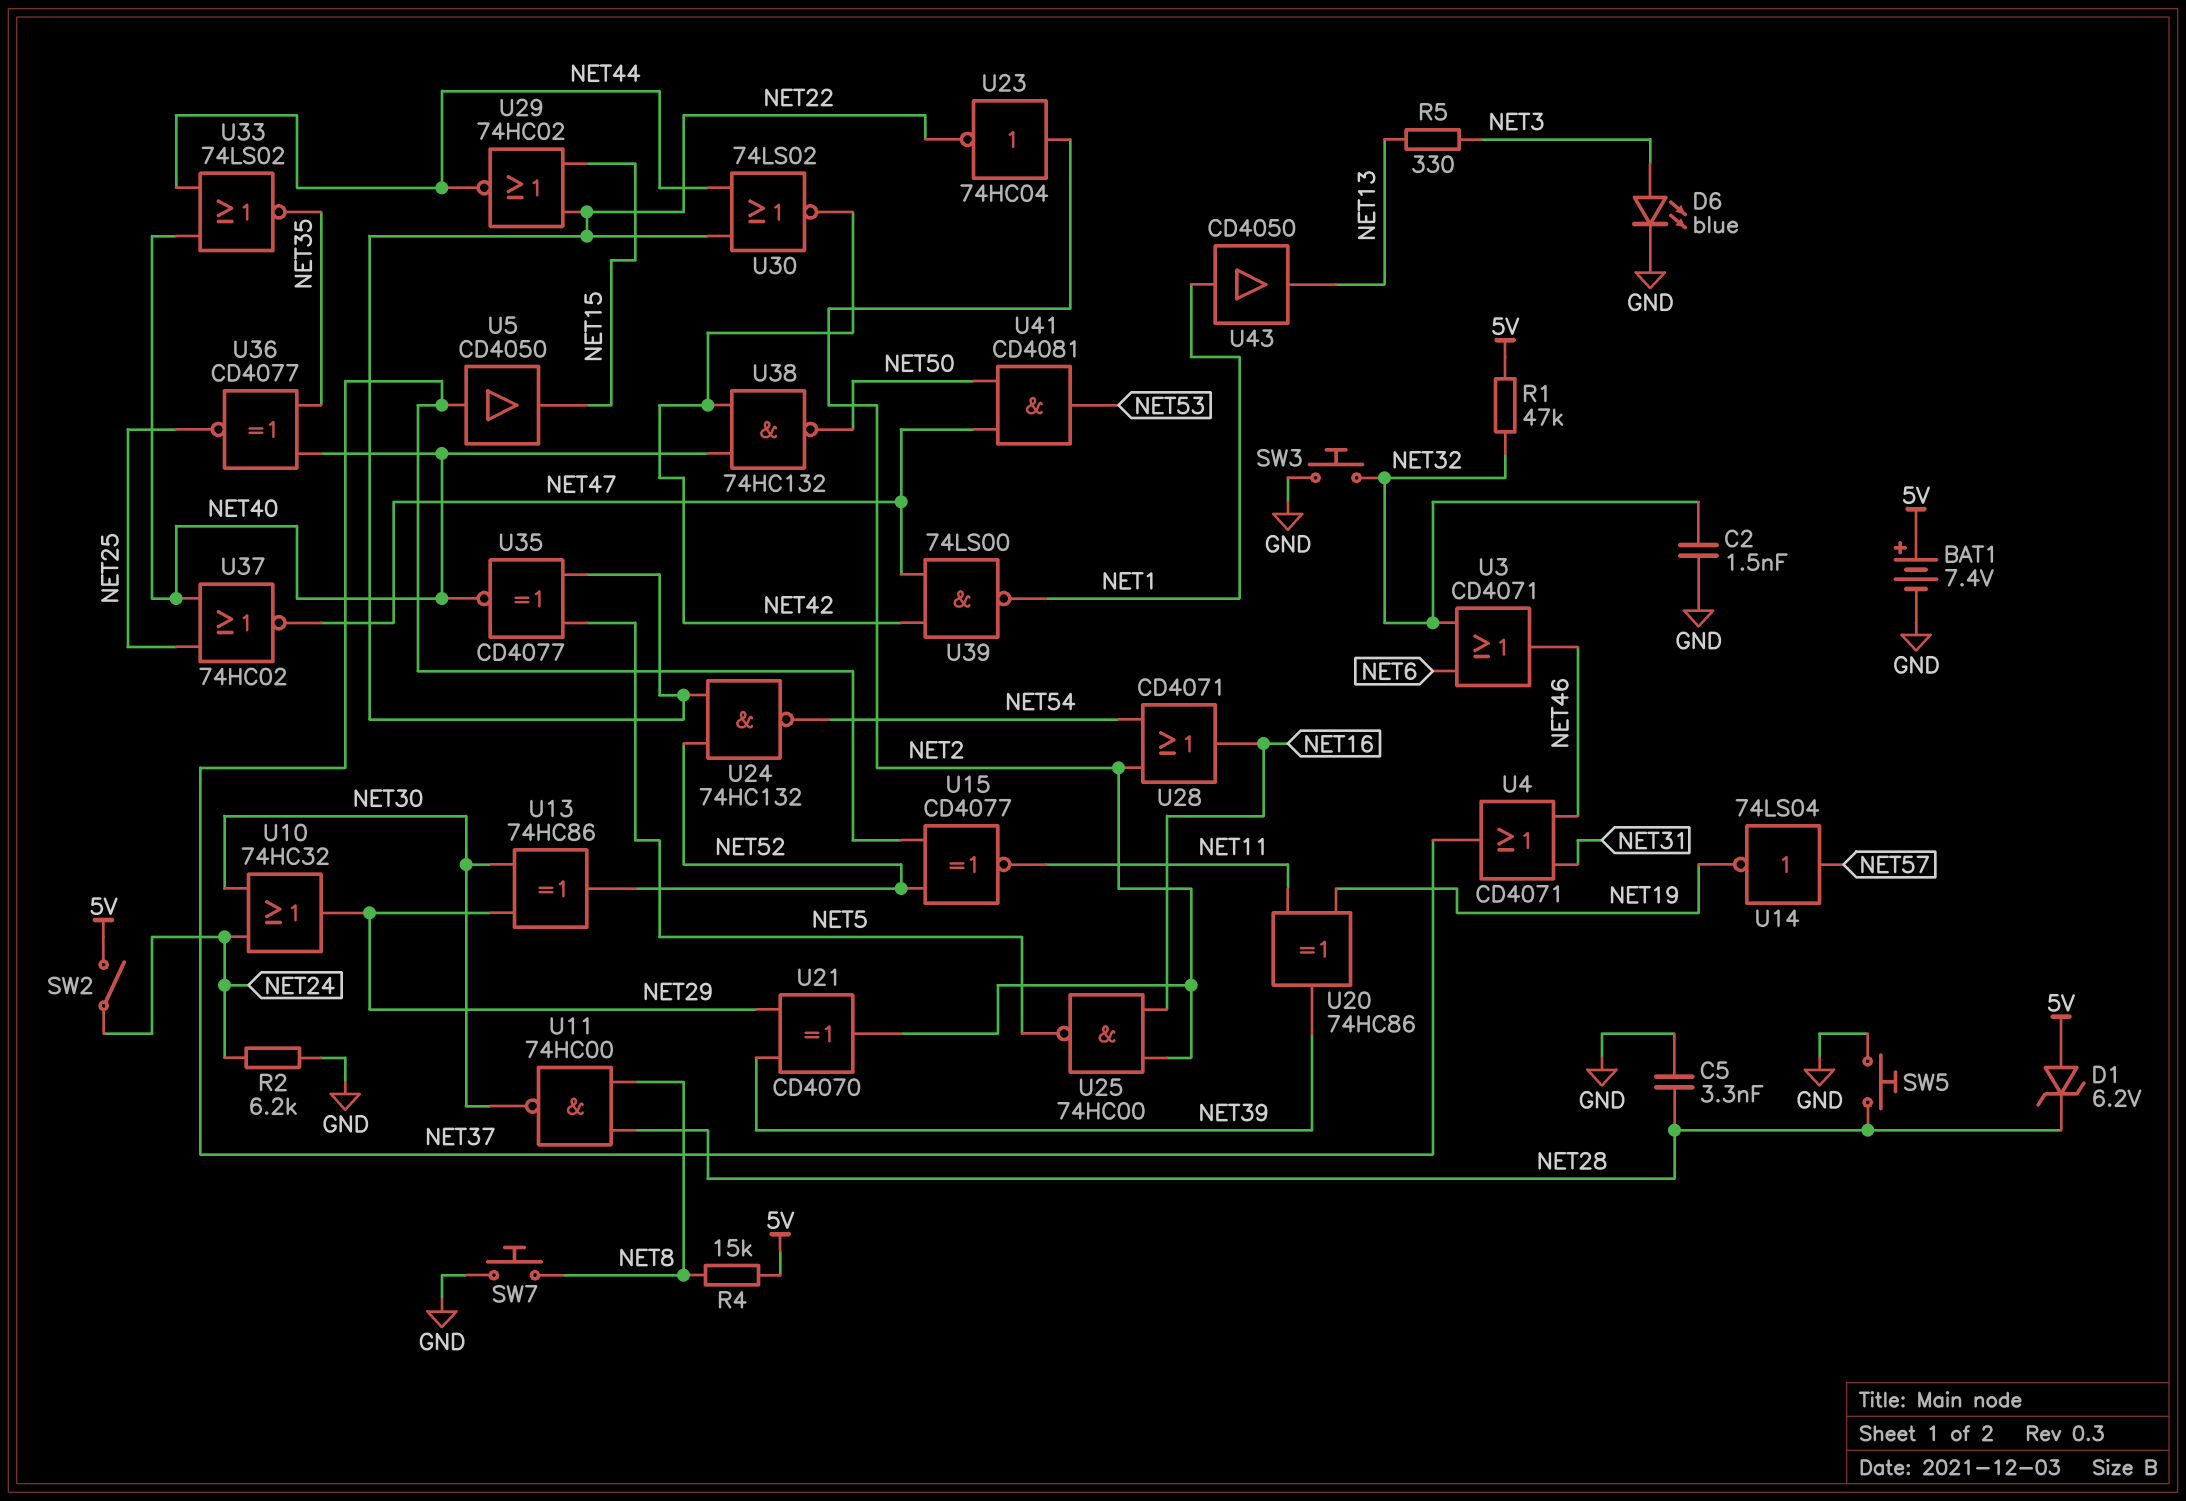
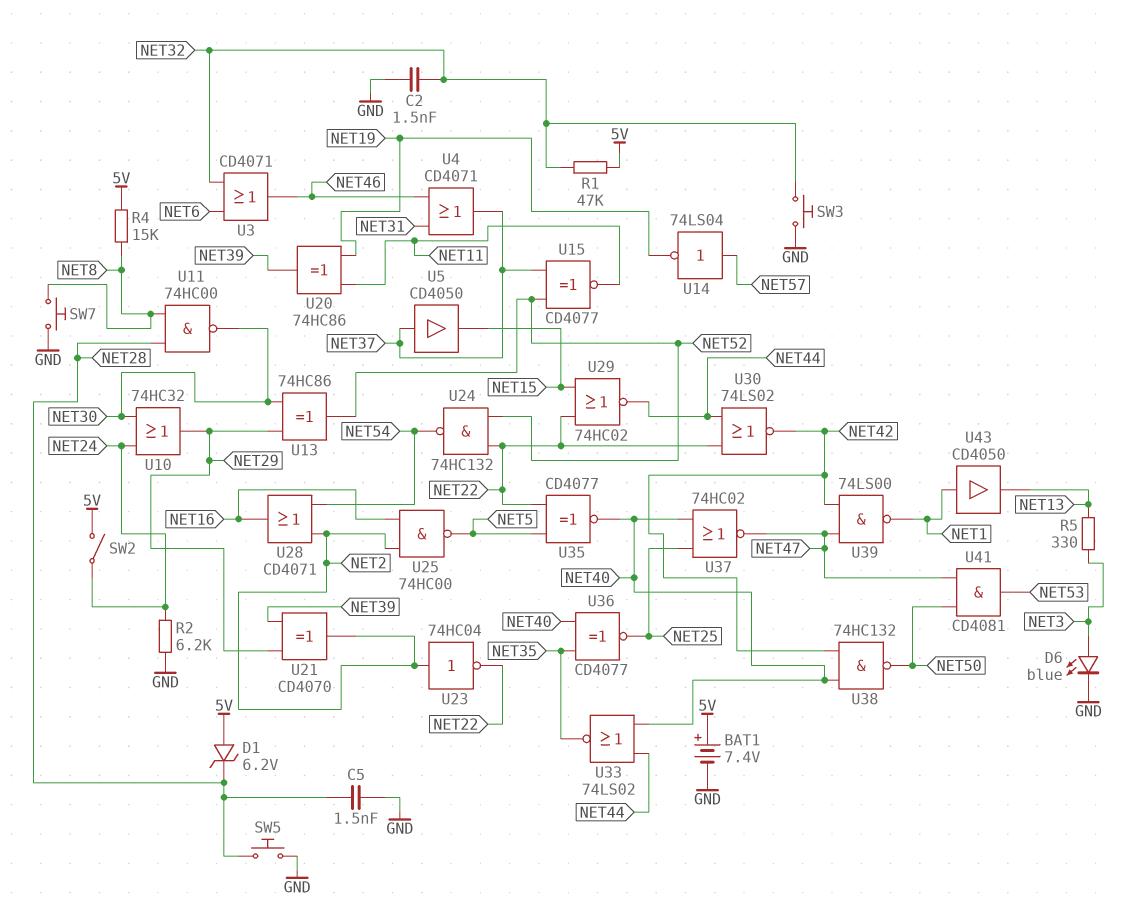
C5: 3.3nF (GND, NET28) -> 1.5nF (GND, NET28)

